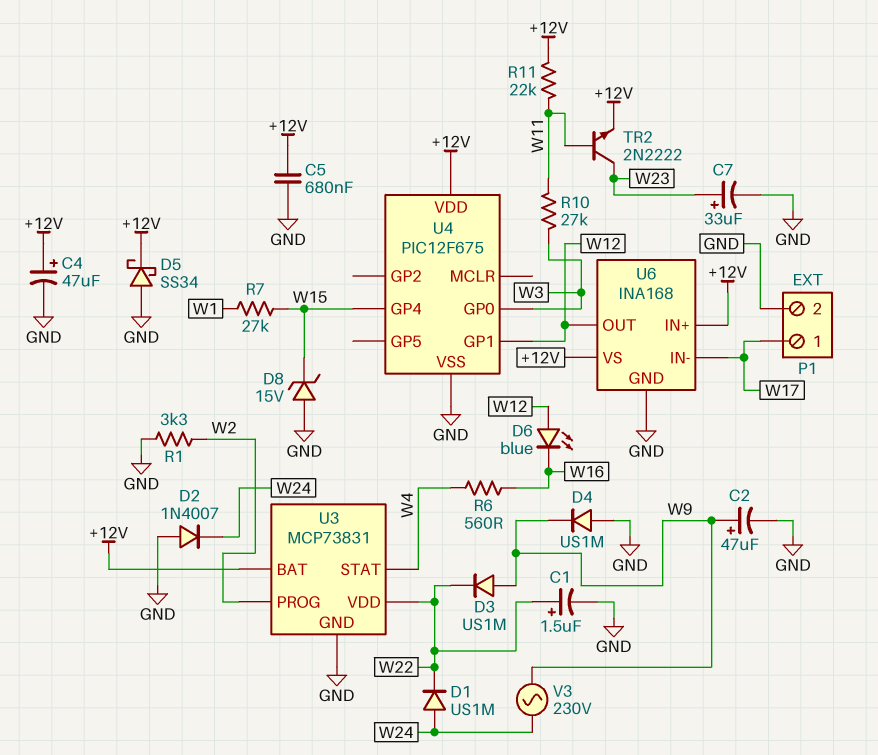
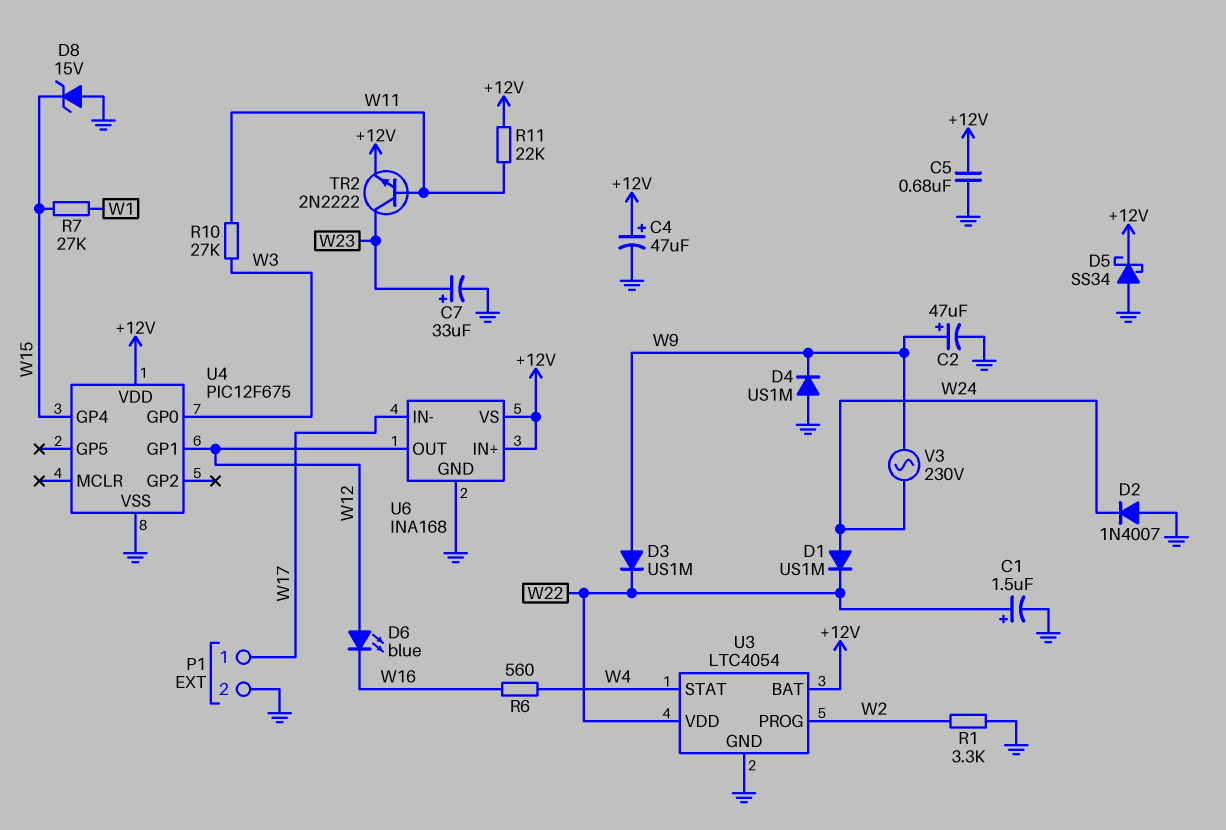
U3: MCP73831 -> LTC4054

